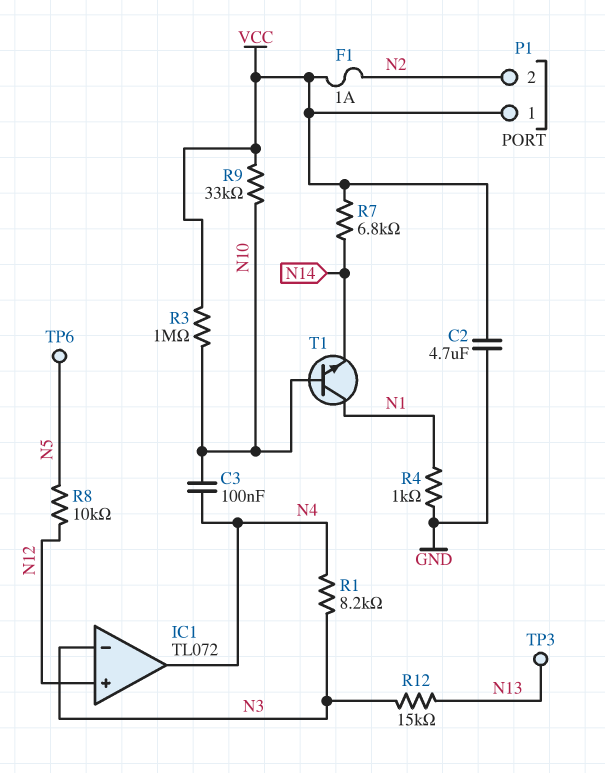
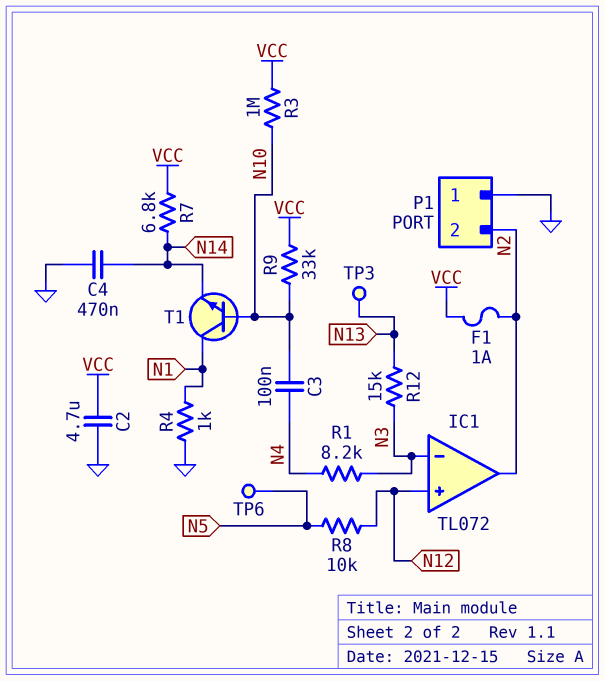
C4: none -> 470nF (GND, N14)
IC1 pin out: N4 -> N2
P1 pin 1: VCC -> GND

